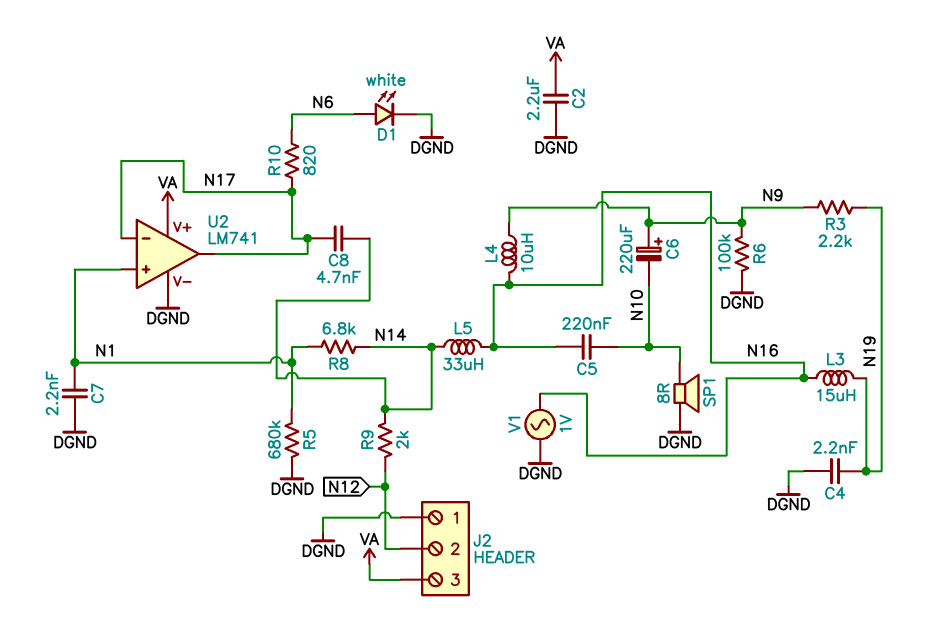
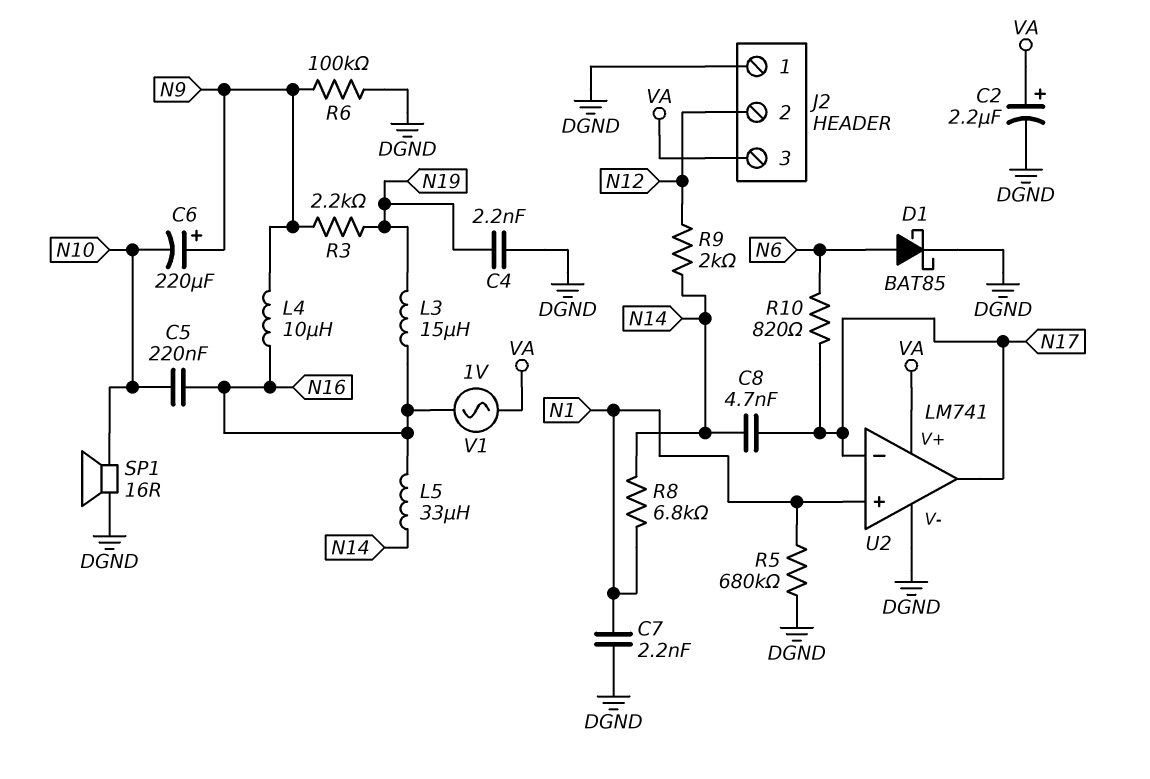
C2: 2.2uF (DGND, VA) -> 2.2uF (plus VA, minus DGND)
D1: LED white (A N6, K DGND) -> schottky BAT85 (A N6, K DGND)
SP1: speaker 8R (DGND, N10) -> speaker 16R (DGND, N10)
V1: AC 1V (DGND, N16) -> AC 1V (N16, VA)

